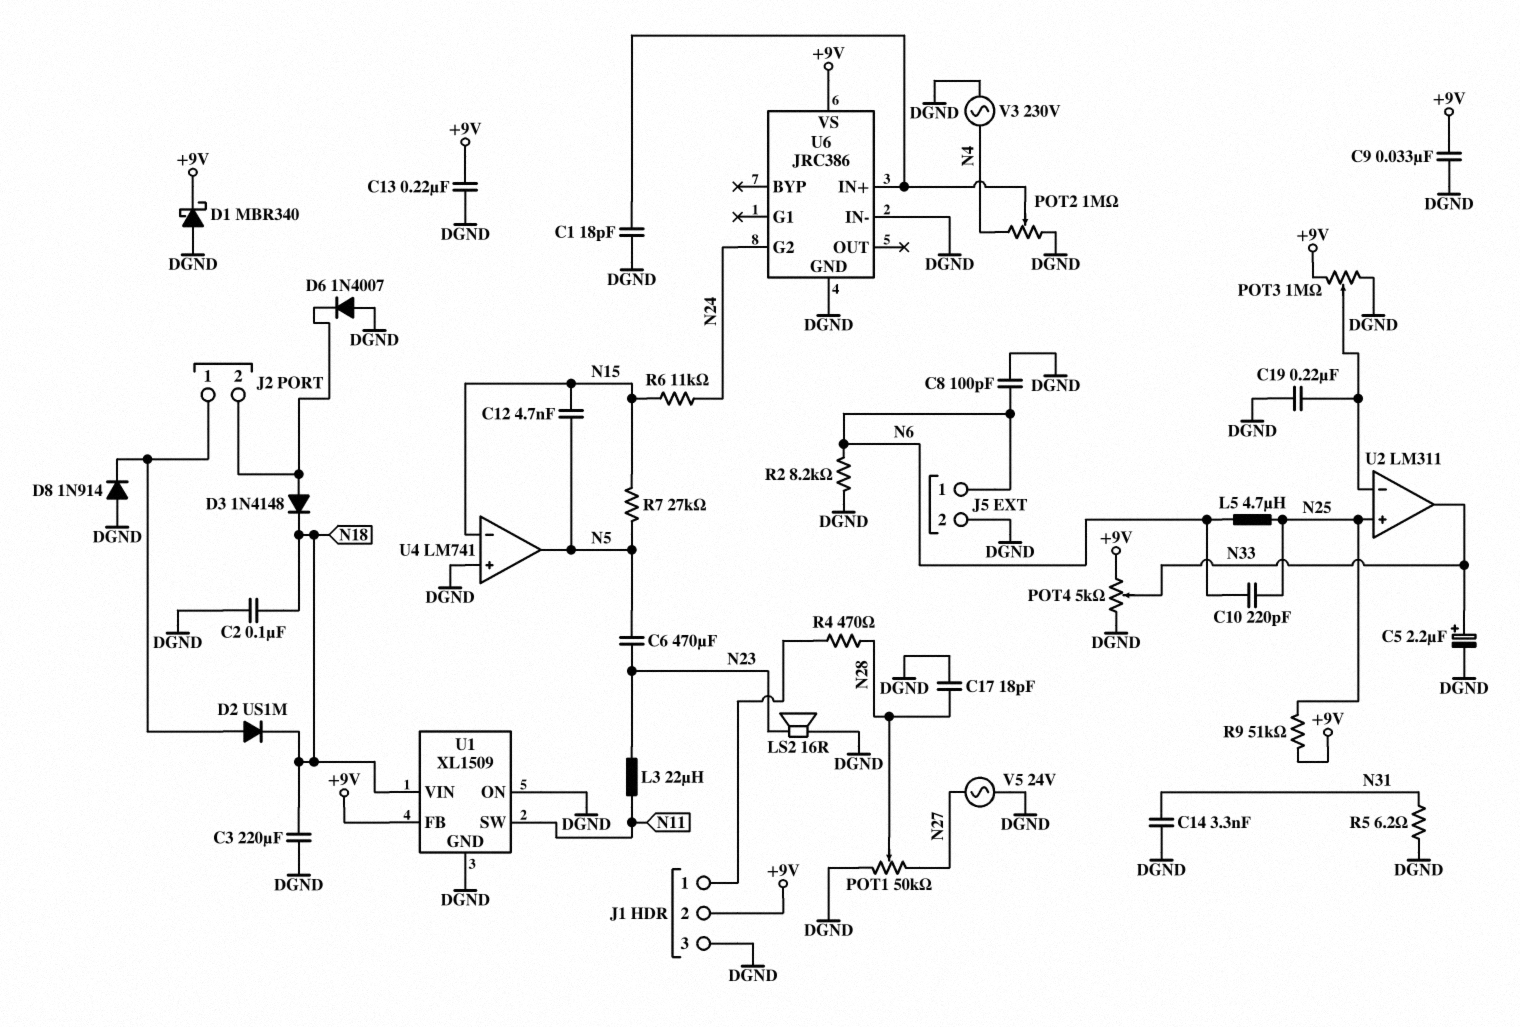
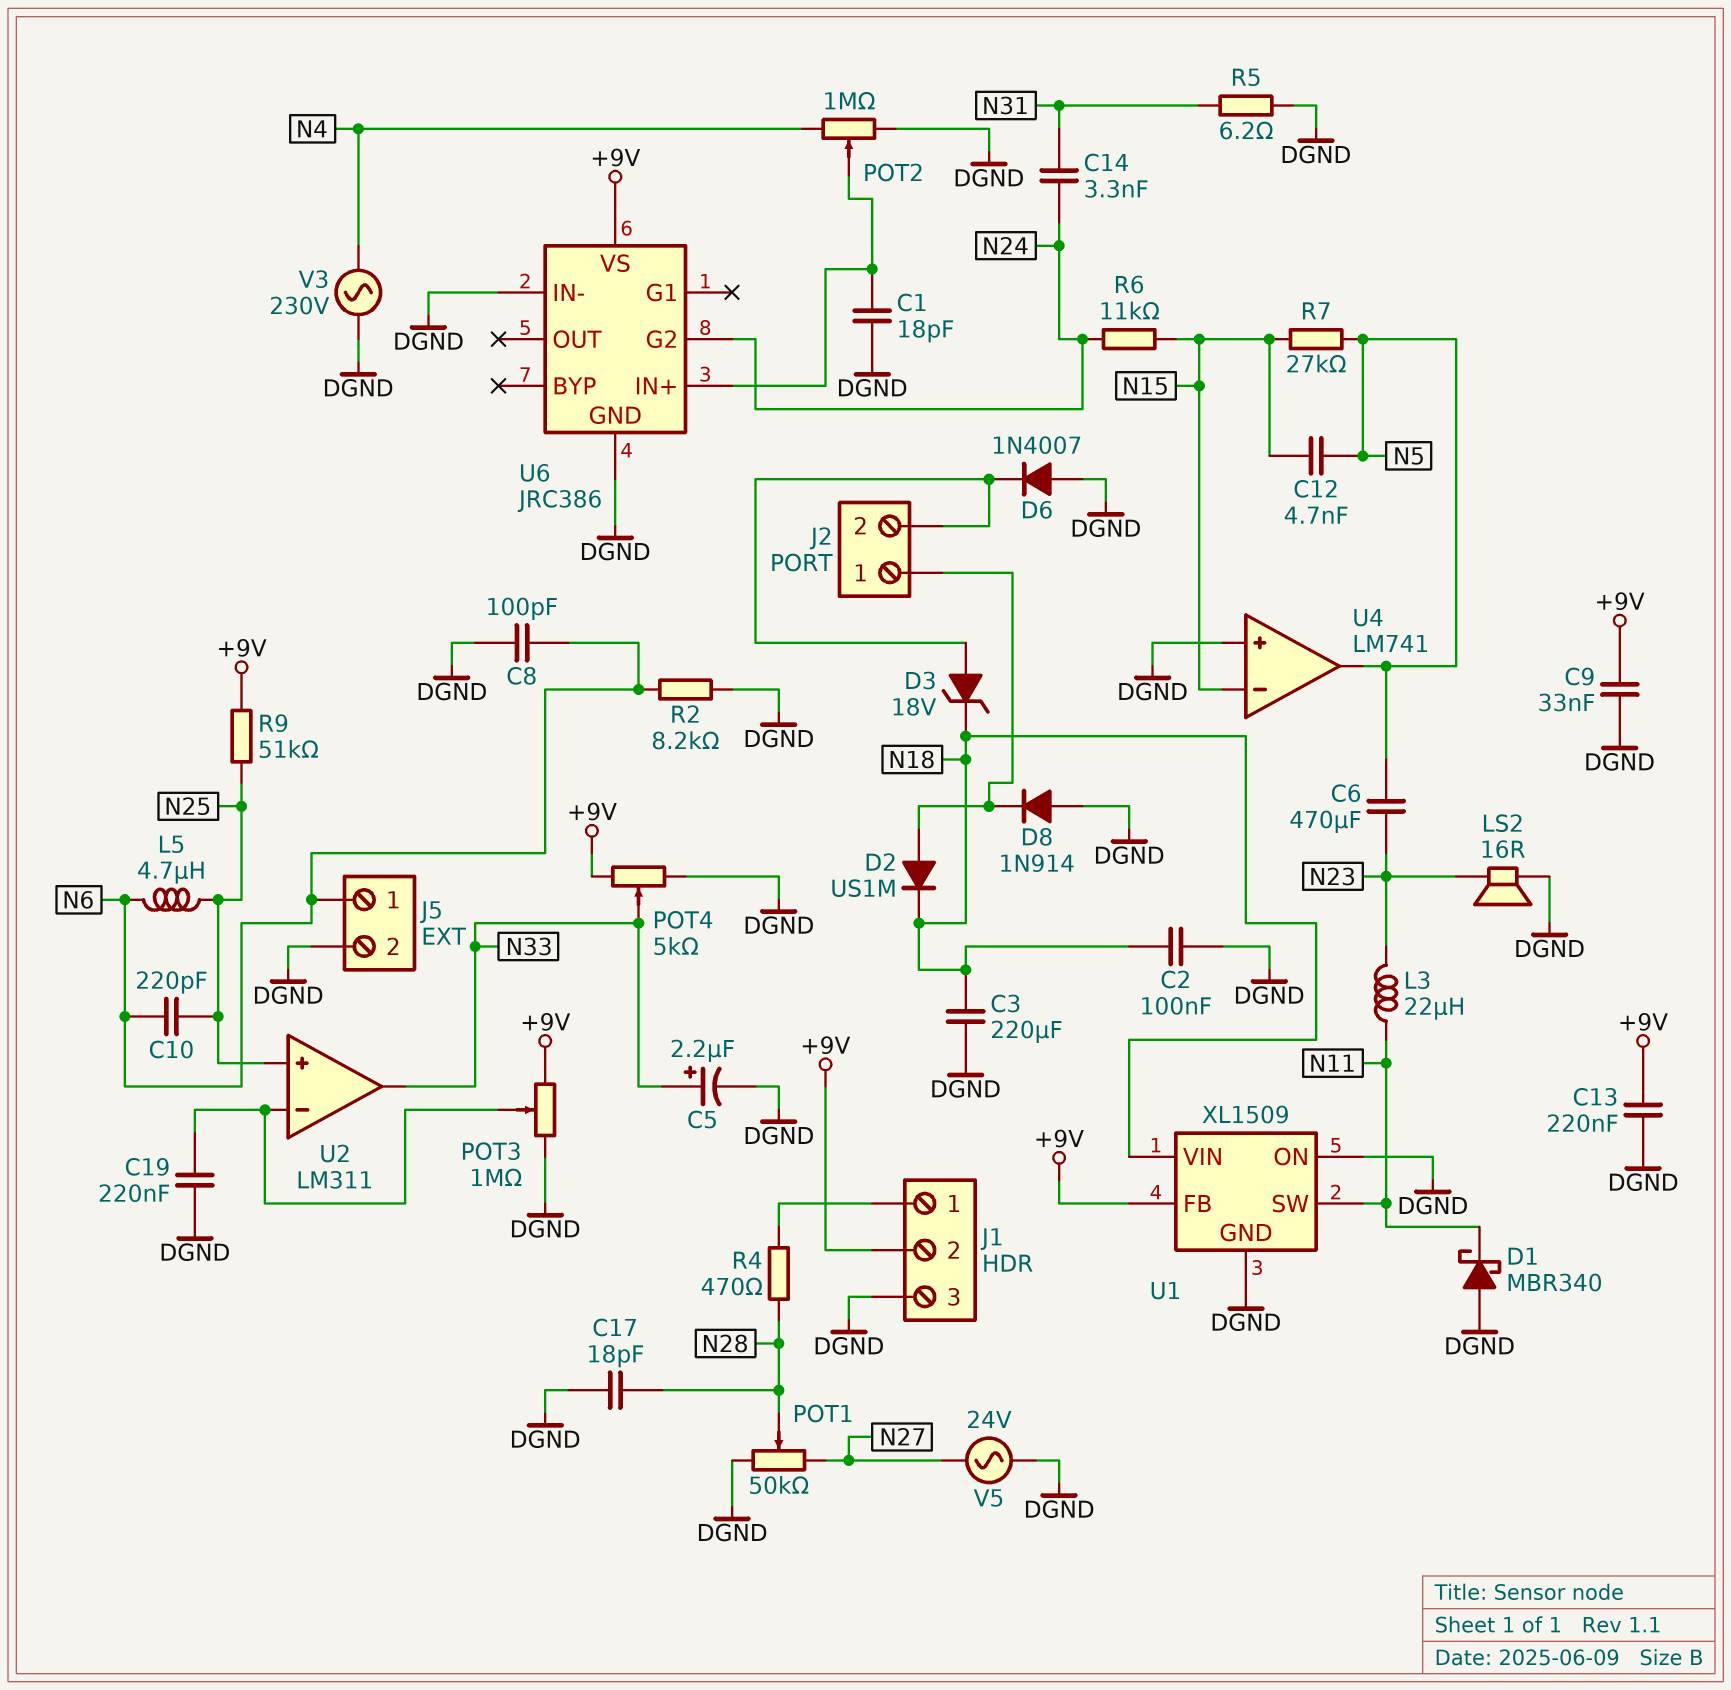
C14: 3.3nF (DGND, N31) -> 3.3nF (N24, N31)
D1: schottky MBR340 (A DGND, K +9V) -> schottky MBR340 (A DGND, K N11)
D3: diode 1N4148 (A J2/2, K N18) -> zener 18V (A J2/2, K N18)

